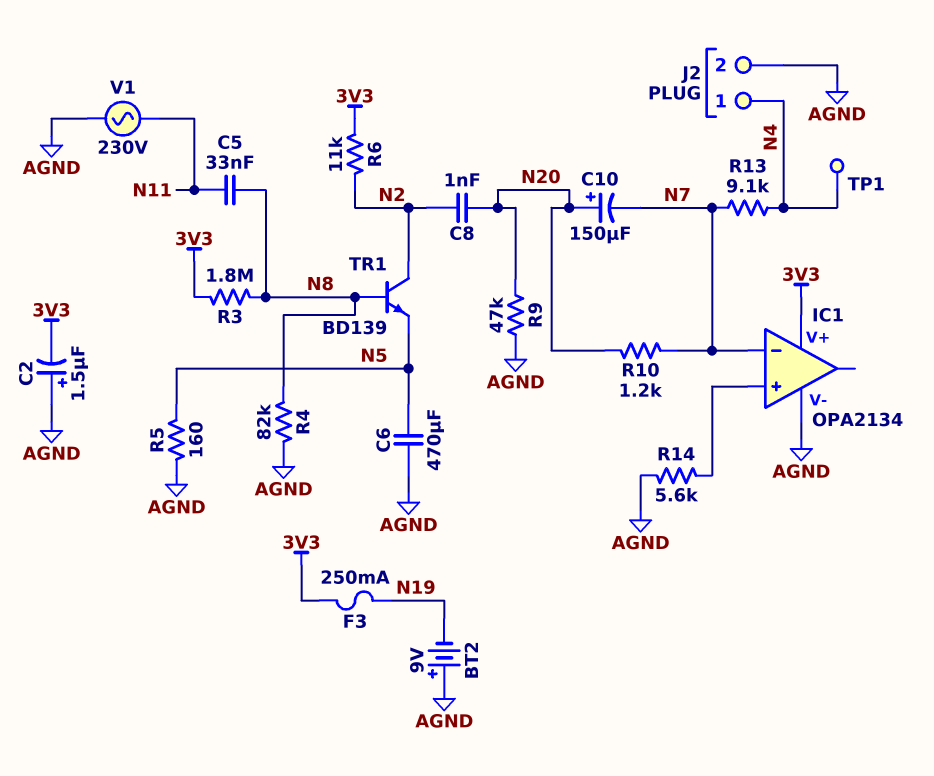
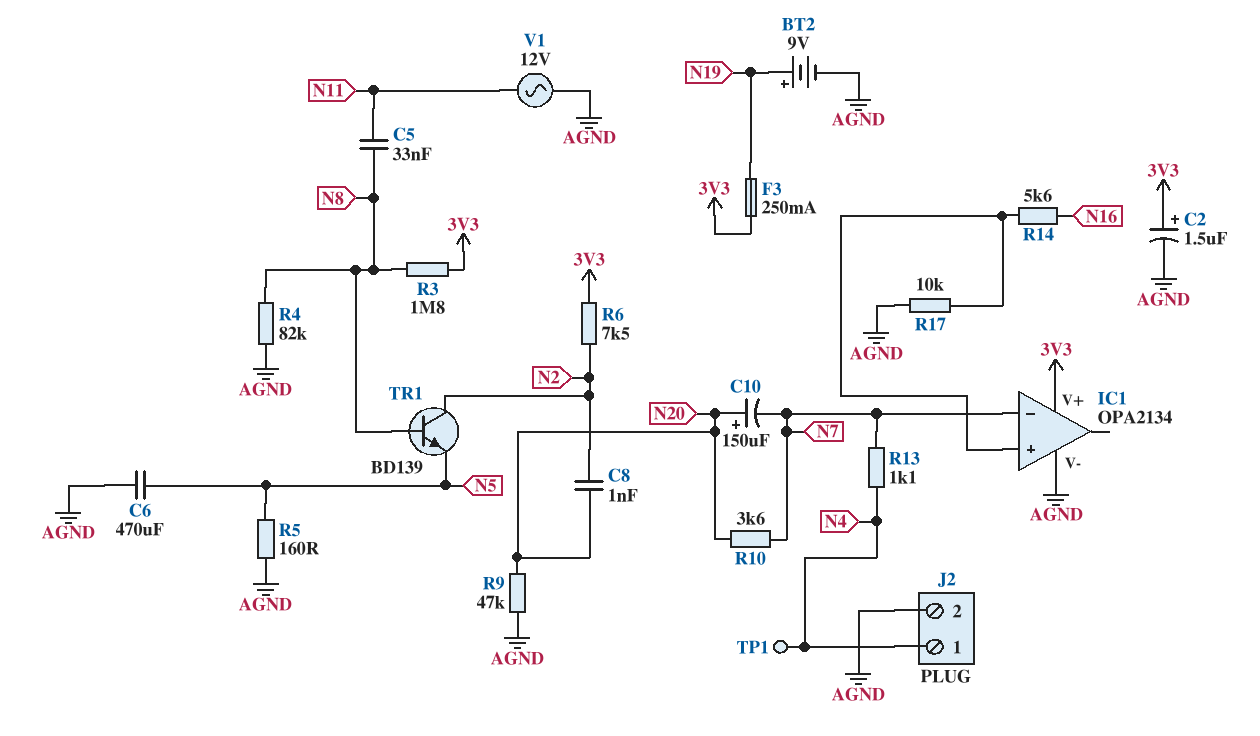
BT2: 9V (plus AGND, minus N19) -> 9V (plus N19, minus AGND)
C2: 1.5uF (plus AGND, minus 3V3) -> 1.5uF (plus 3V3, minus AGND)
R6: 11k (3V3, N2) -> 7.5k (3V3, N2)
R10: 1.2k (N7, N20) -> 3.6k (N7, N20)
R13: 9.1k (N4, N7) -> 1.1k (N4, N7)
R14: 5.6k (AGND, IC1/in+) -> 5.6k (IC1/in+, N16)
R17: none -> 10k (AGND, IC1/in+)
V1: AC 230V (AGND, N11) -> AC 12V (AGND, N11)

